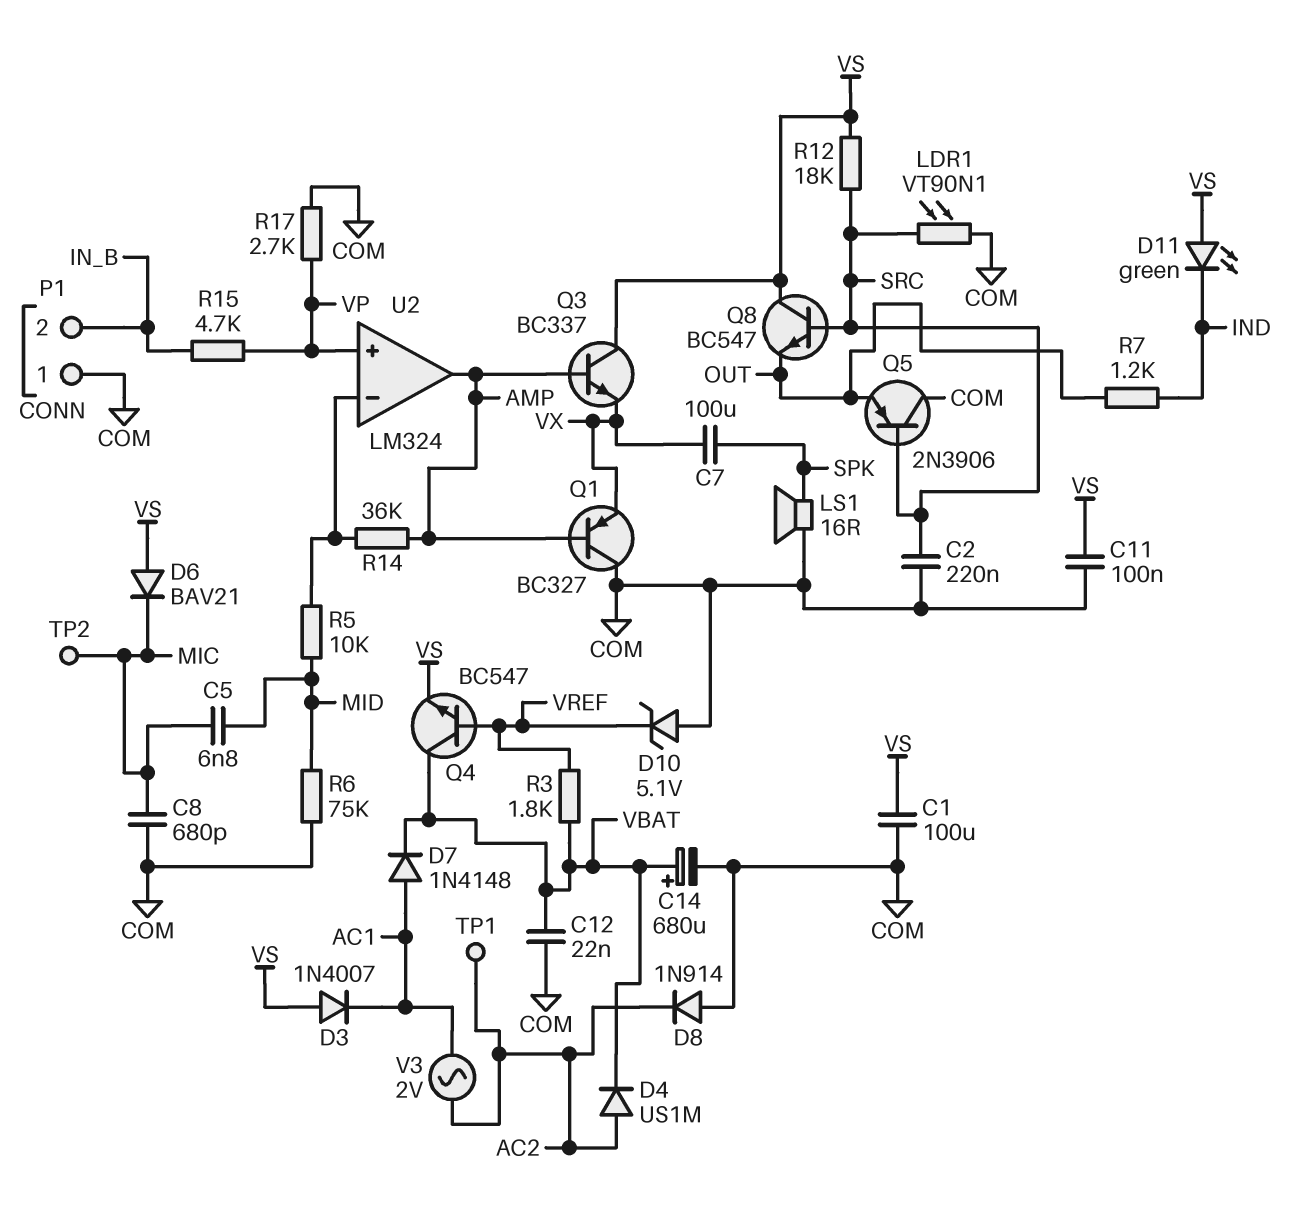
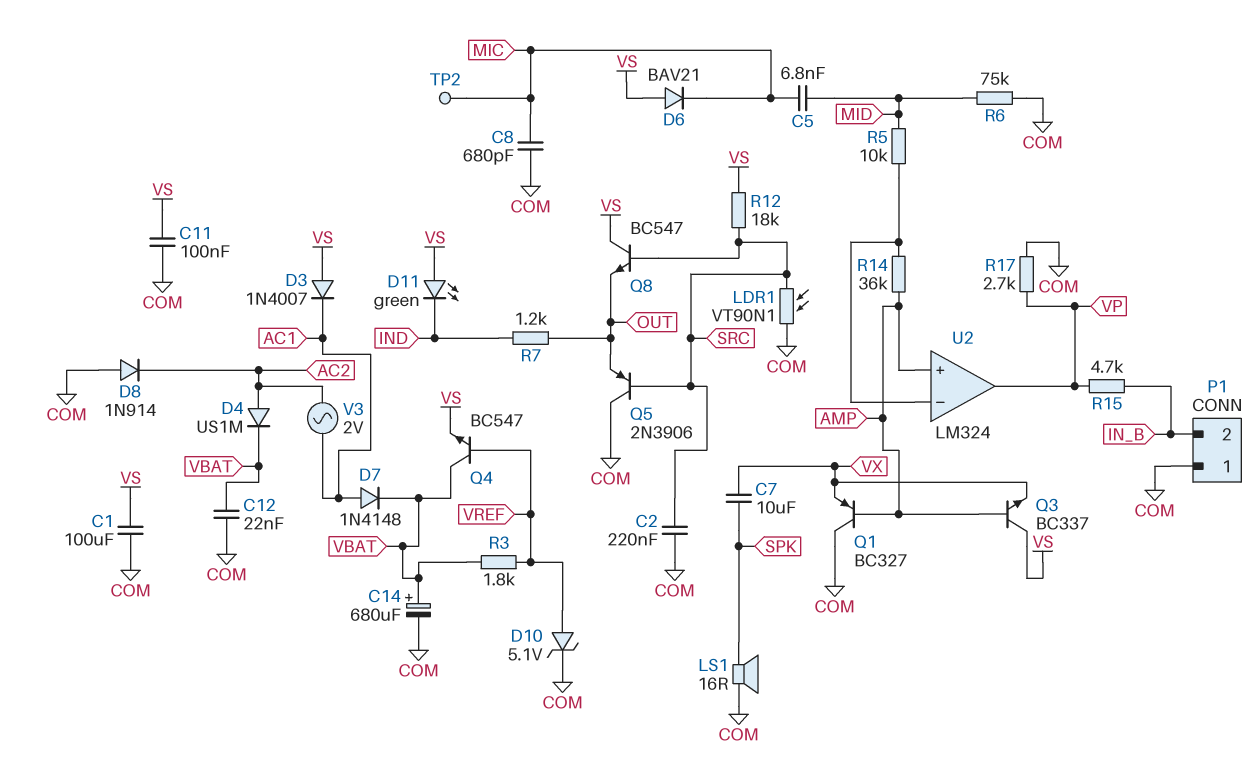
C7: 100uF (SPK, VX) -> 10uF (SPK, VX)
D10: zener 5.1V (A COM, K VREF) -> zener 5.1V (A VREF, K COM)
TP1: test point (AC2) -> none
U2 pin in+: VP -> AMP
U2 pin out: AMP -> VP

